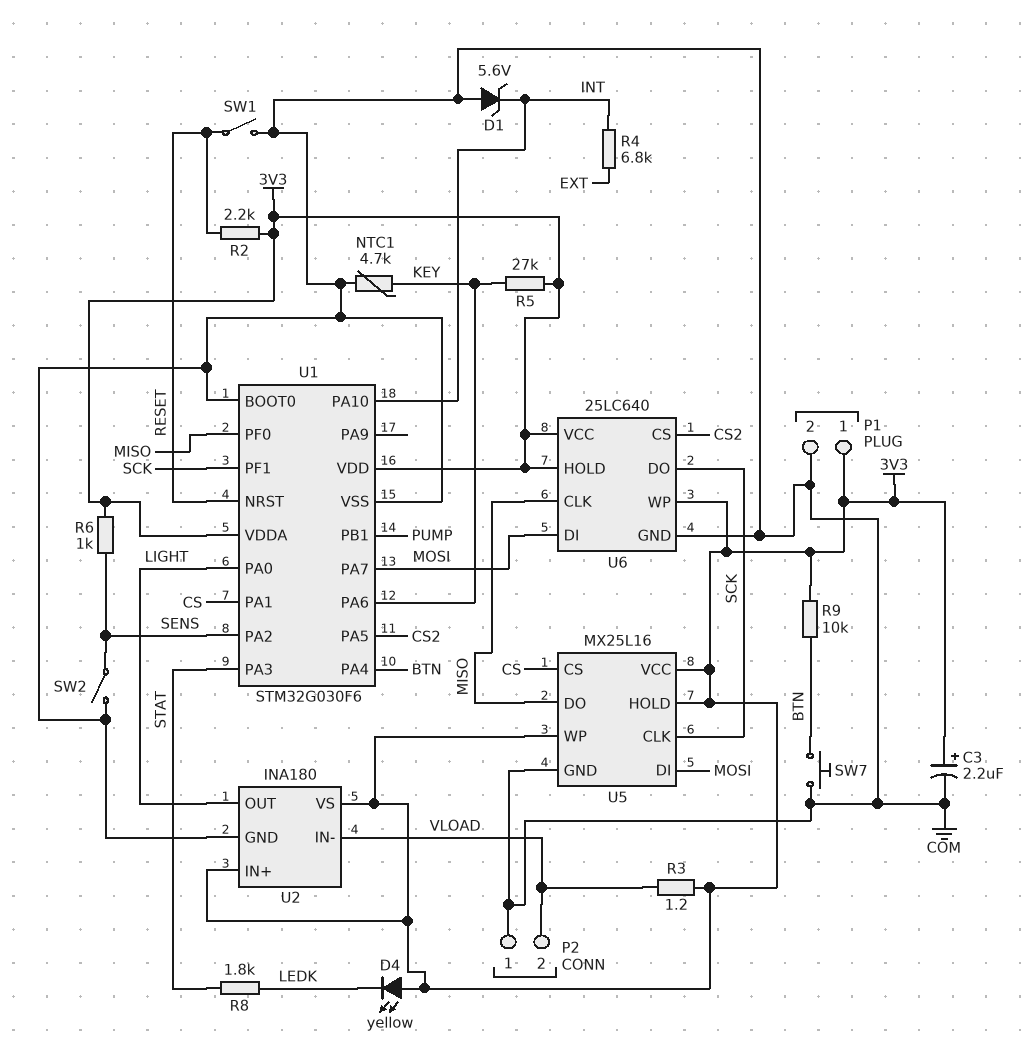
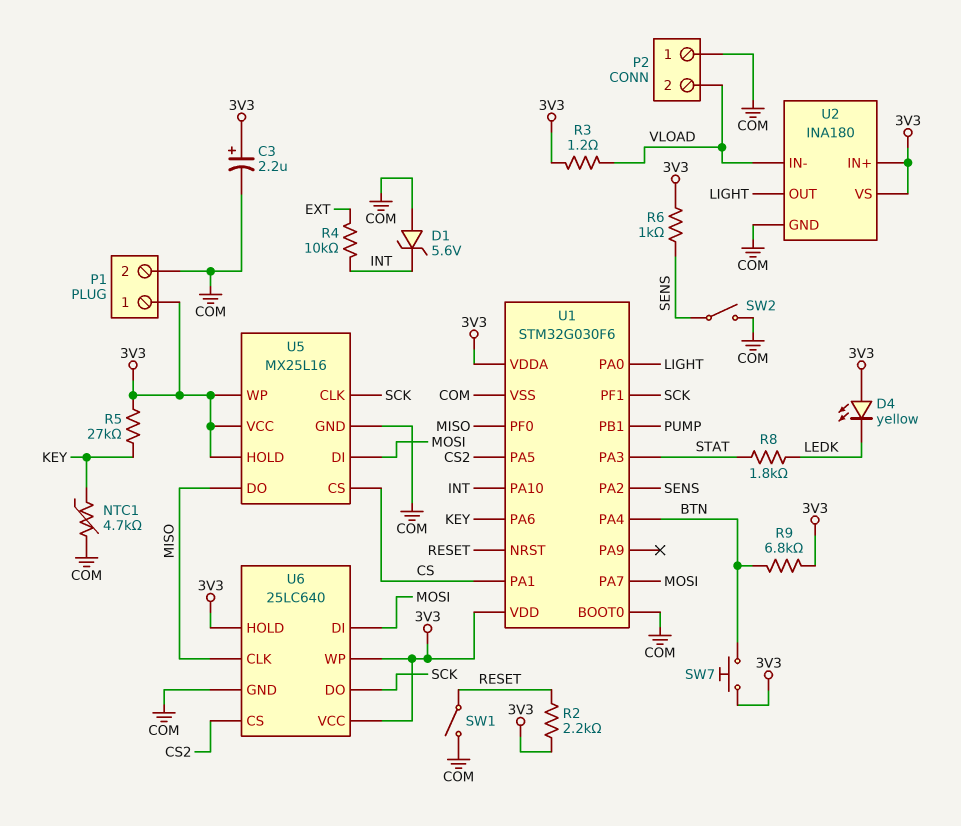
R4: 6.8k (EXT, INT) -> 10k (EXT, INT)
R9: 10k (3V3, BTN) -> 6.8k (3V3, BTN)
SW7: button (BTN, COM) -> button (3V3, BTN)

